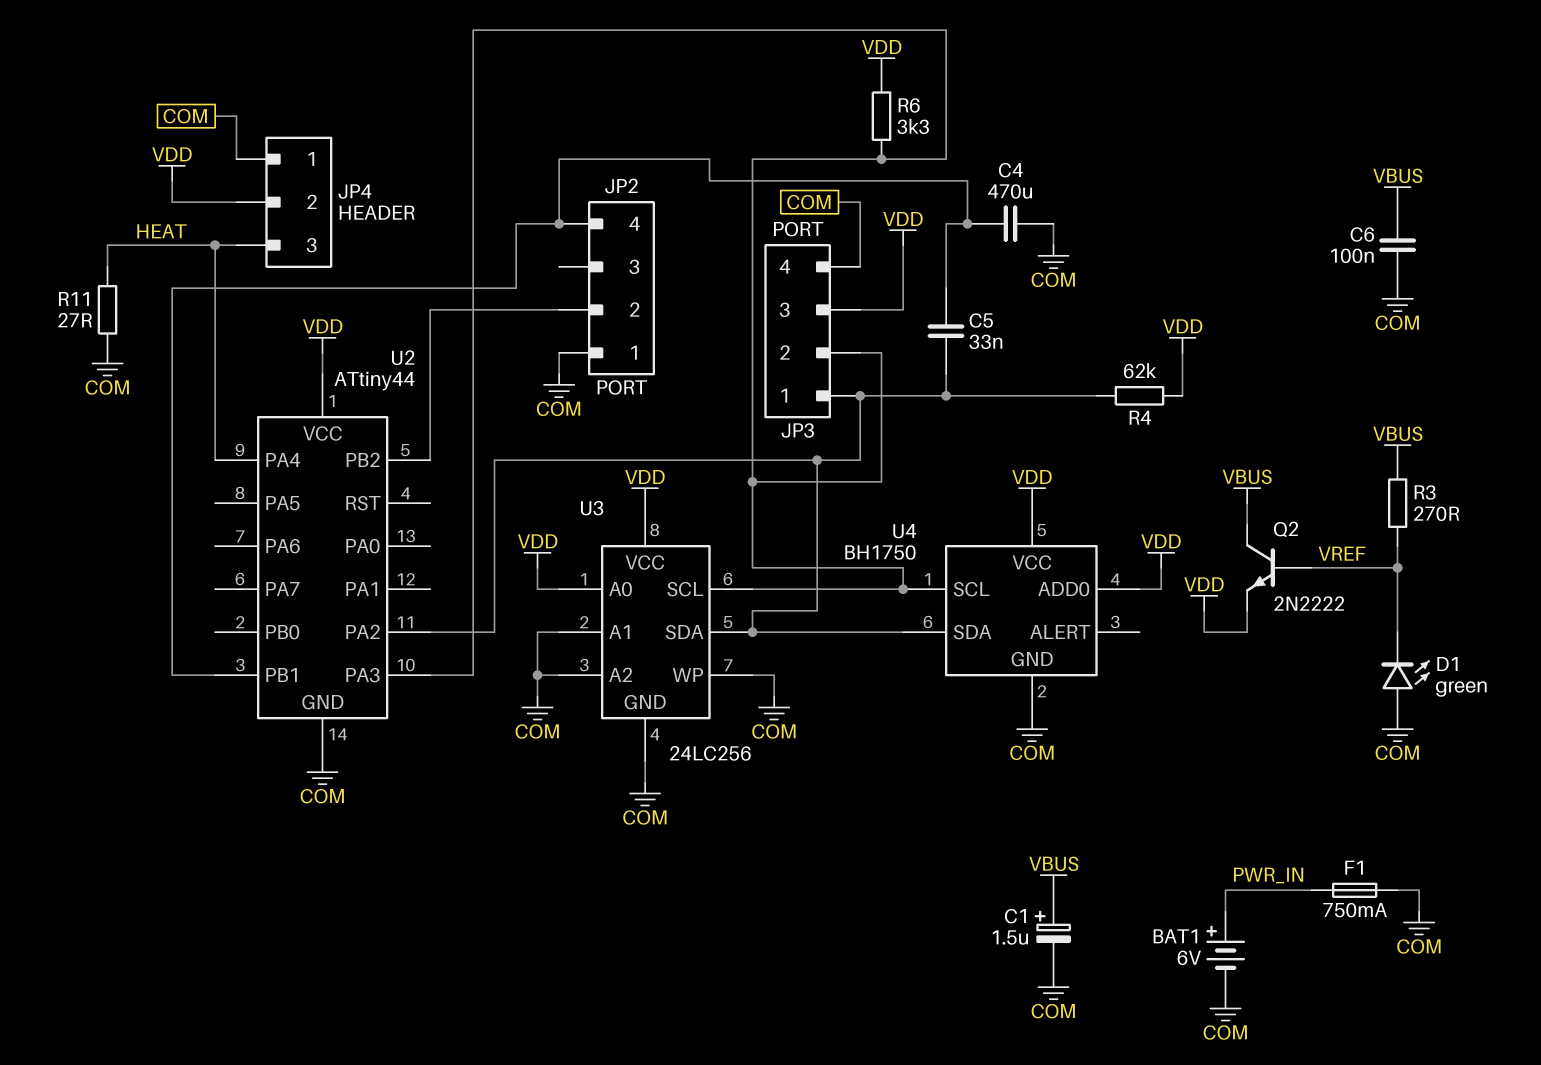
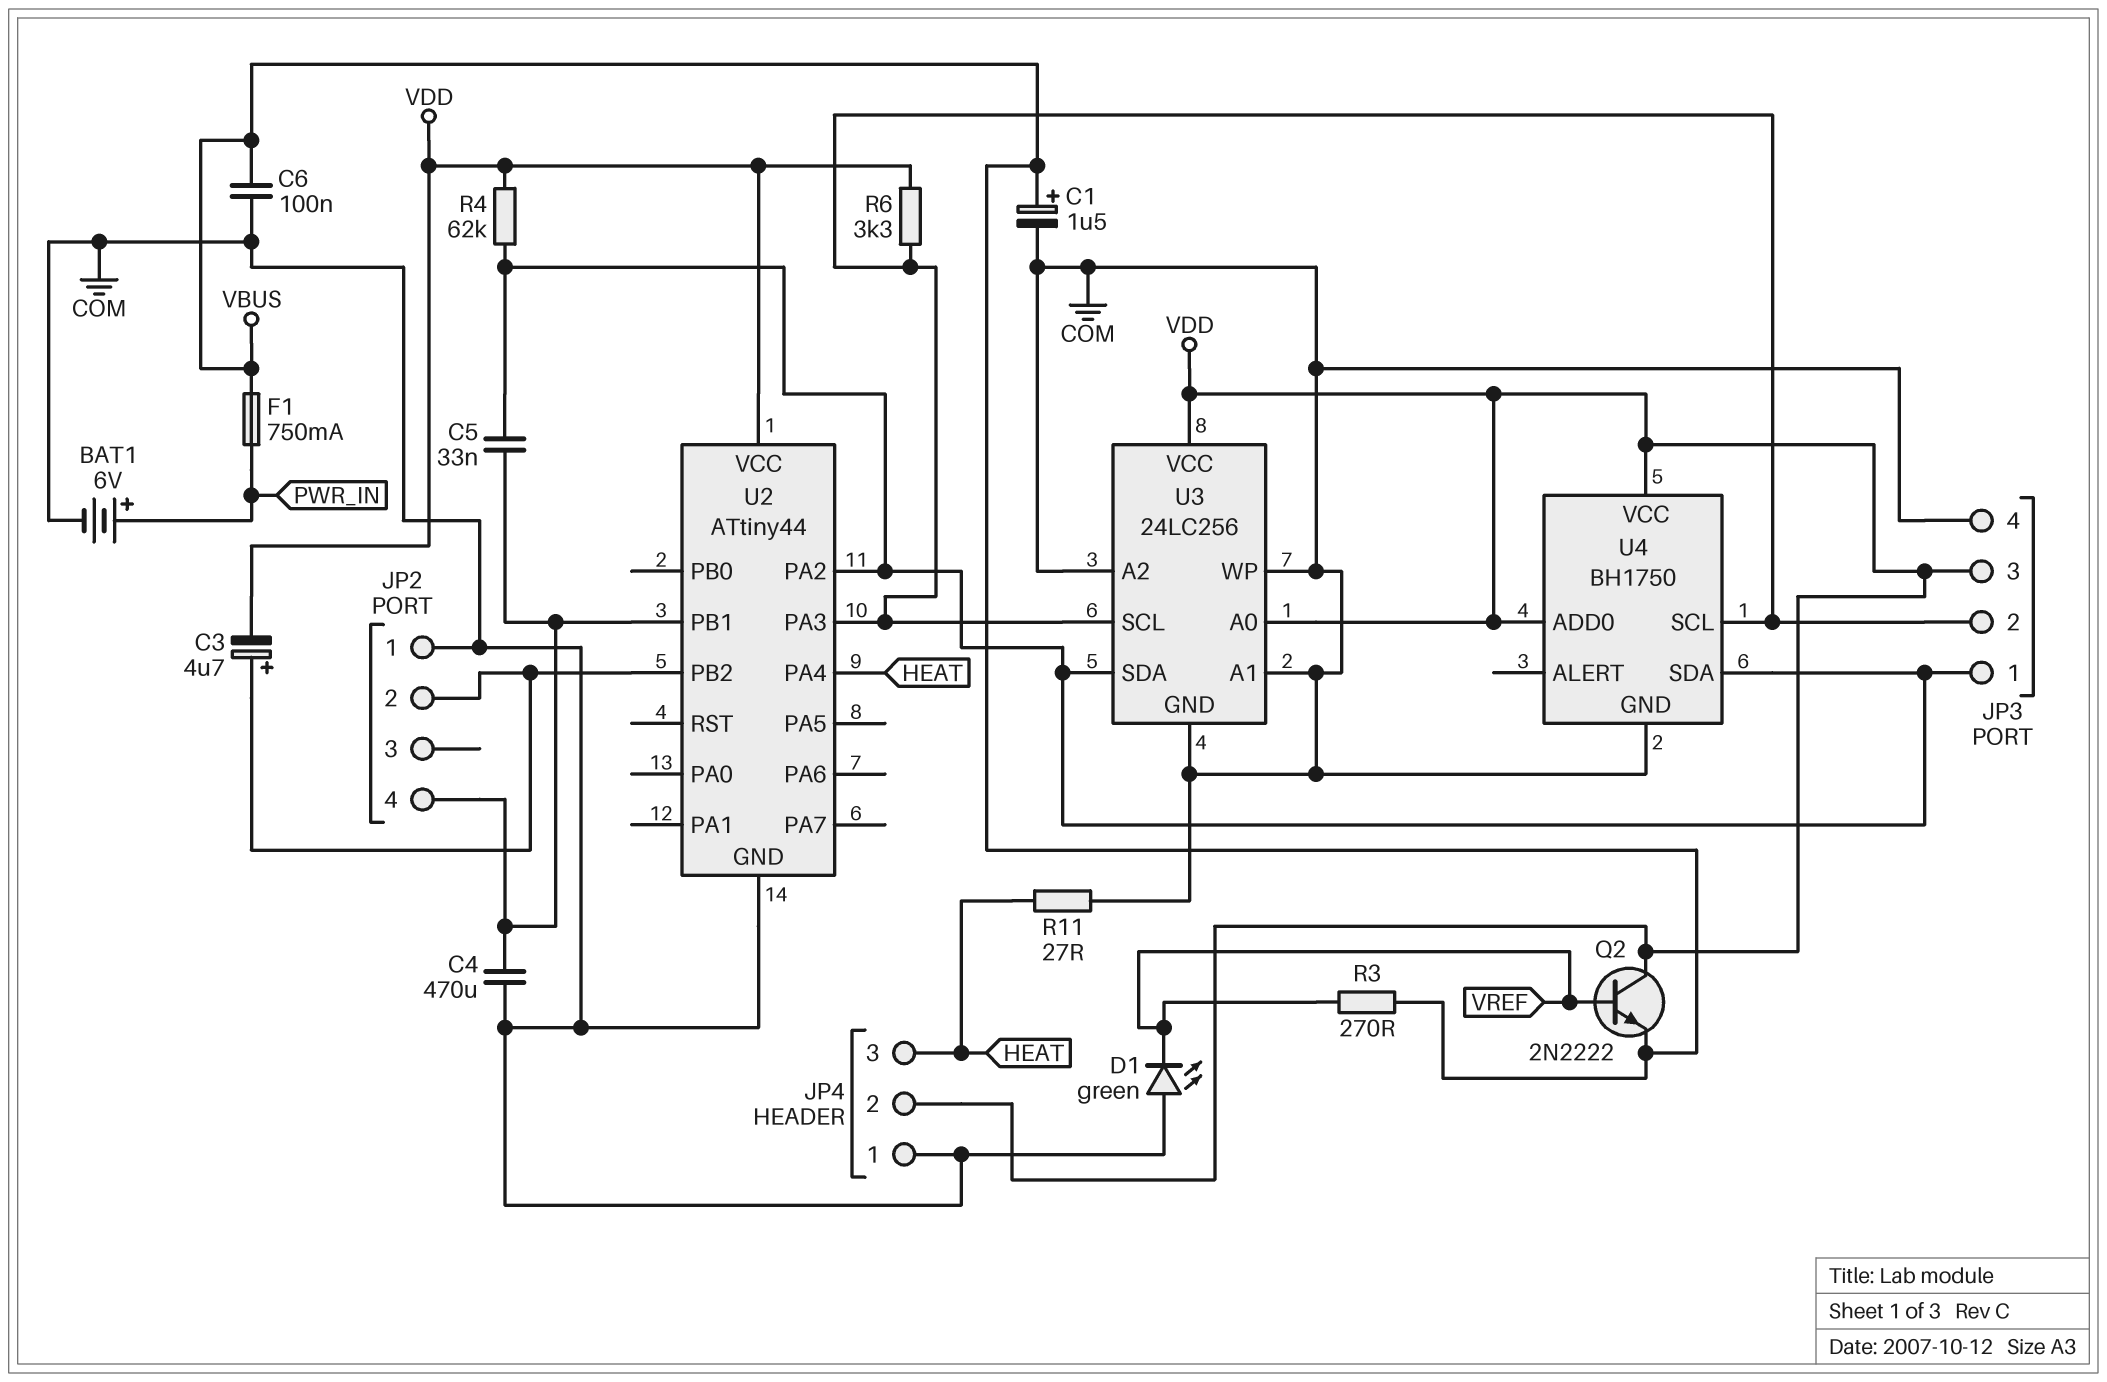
C3: none -> 4.7uF (plus JP2/2, minus VDD)
F1: 750mA (COM, PWR_IN) -> 750mA (PWR_IN, VBUS)
Q2: NPN 2N2222 (B VREF, C VBUS, E VDD) -> NPN 2N2222 (B VREF, C VDD, E VBUS)

